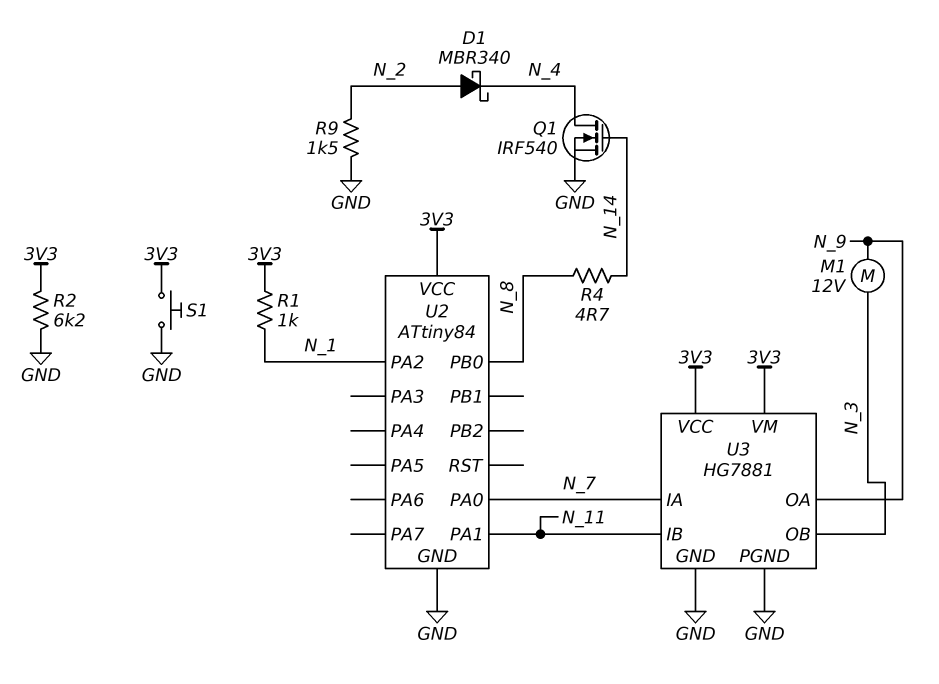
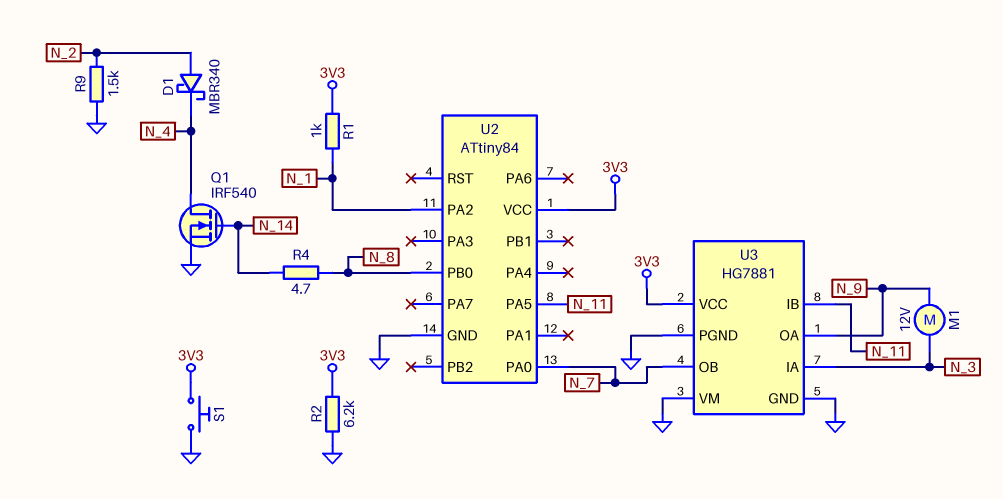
U2 pin PA1: N_11 -> none
U2 pin PA5: none -> N_11
U3 pin IA: N_7 -> N_3
U3 pin OB: N_3 -> N_7
U3 pin VM: 3V3 -> GND

